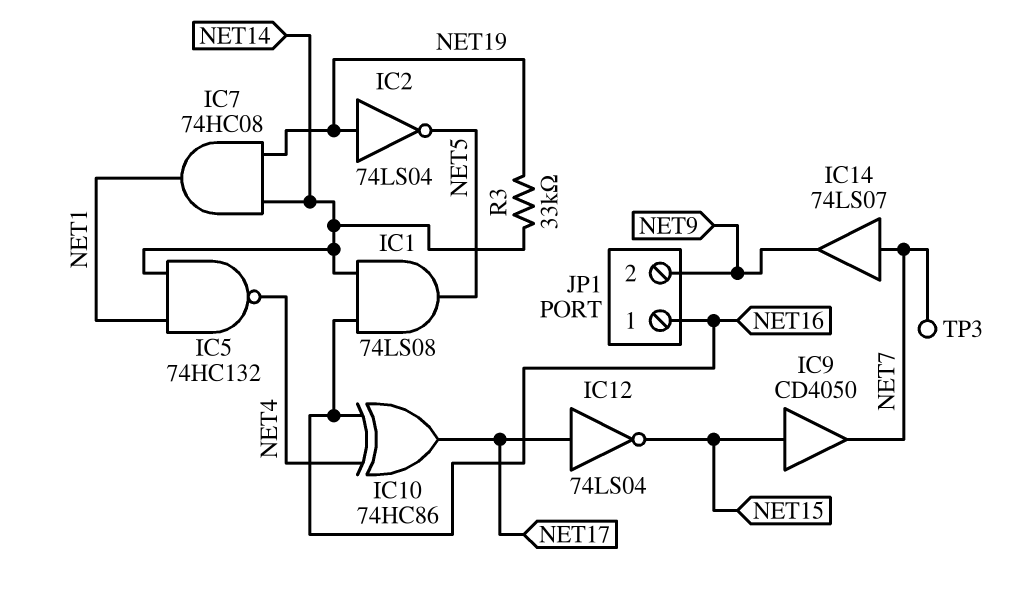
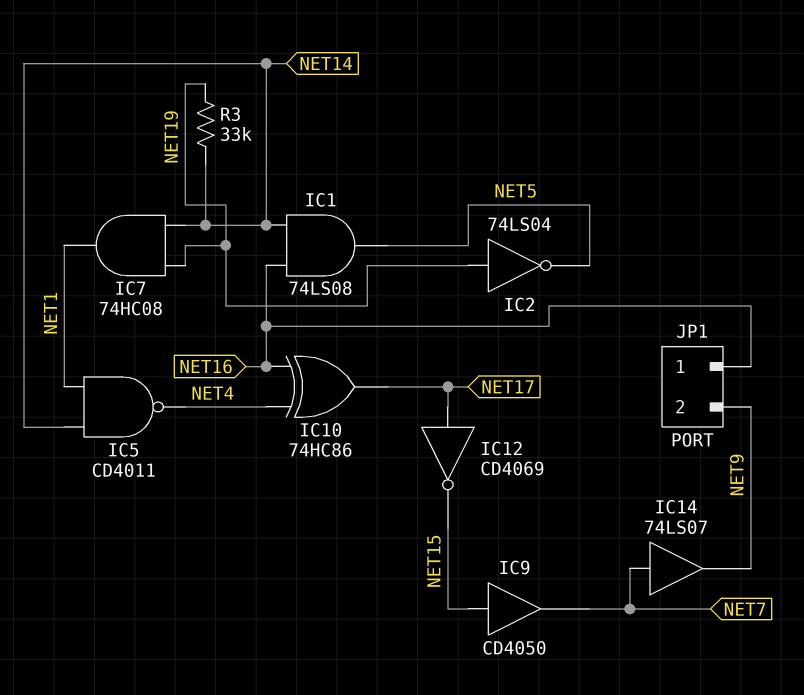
IC5: NAND 74HC132 (in NET1, in NET14, out NET4) -> NAND CD4011 (in NET1, in NET14, out NET4)
IC12: NOT 74LS04 (in NET17, out NET15) -> NOT CD4069 (in NET17, out NET15)
TP3: test point (NET7) -> none

